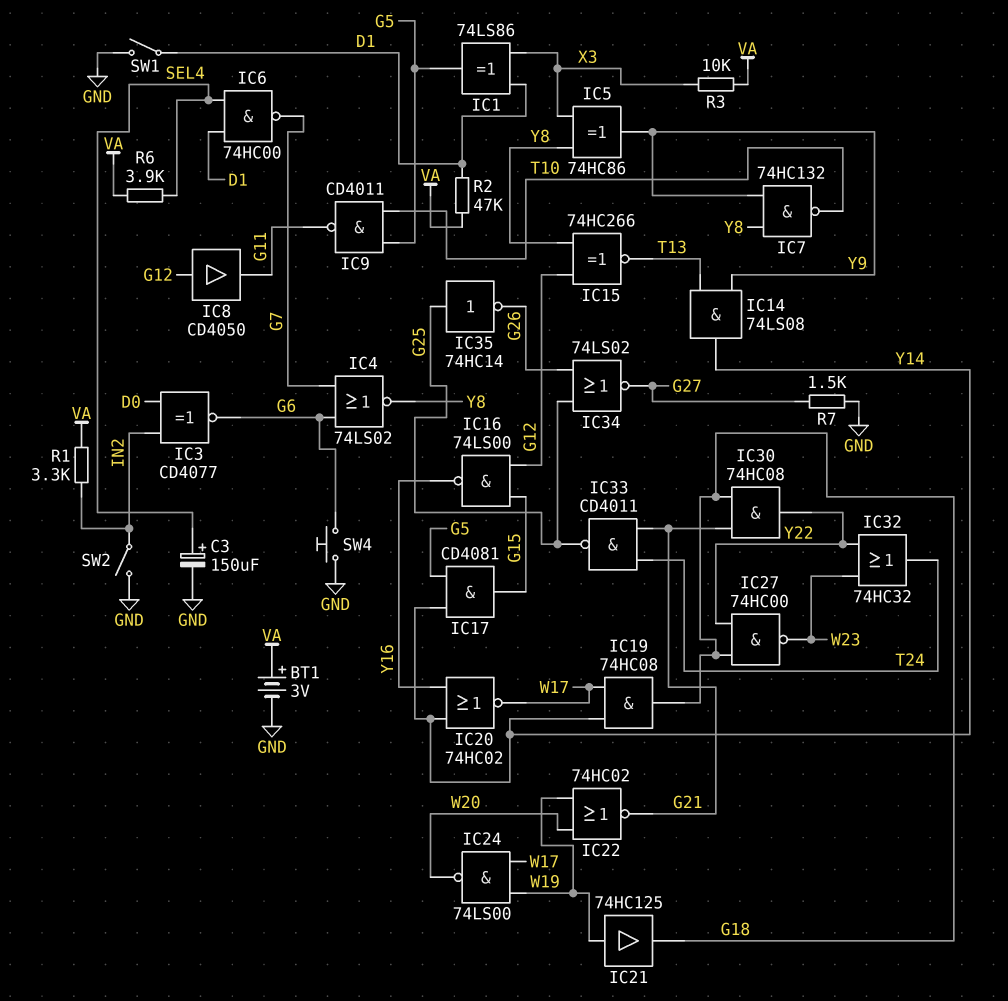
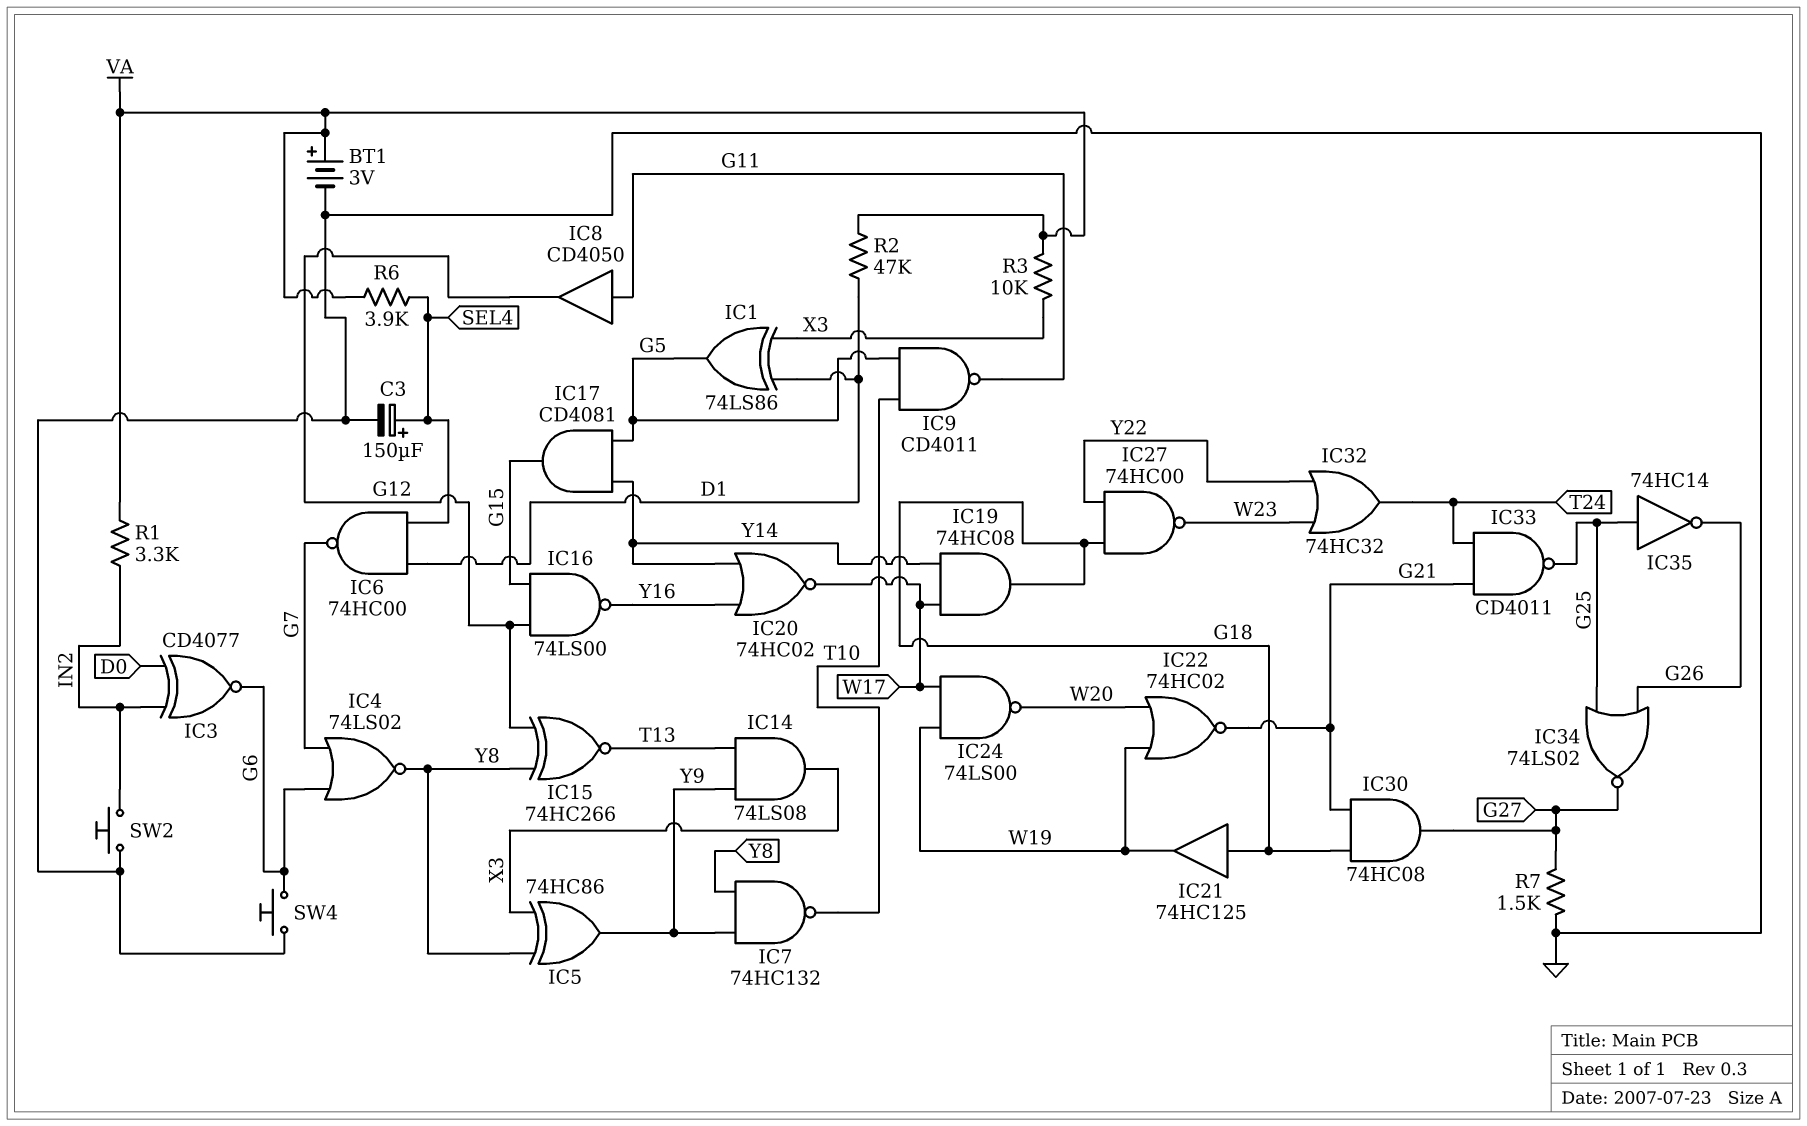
IC8: buffer CD4050 (in G12, out G11) -> buffer CD4050 (in G11, out G12)
IC14: AND 74LS08 (in T13, in Y9, out Y14) -> AND 74LS08 (in T13, in Y9, out X3)
IC21: buffer 74HC125 (in W19, out G18) -> buffer 74HC125 (in G18, out W19)
IC30: AND 74HC08 (in G18, in G21, out Y22) -> AND 74HC08 (in G18, in G21, out G27)
SW1: switch (D1, GND) -> none
SW2: switch (GND, IN2) -> button (GND, IN2)

